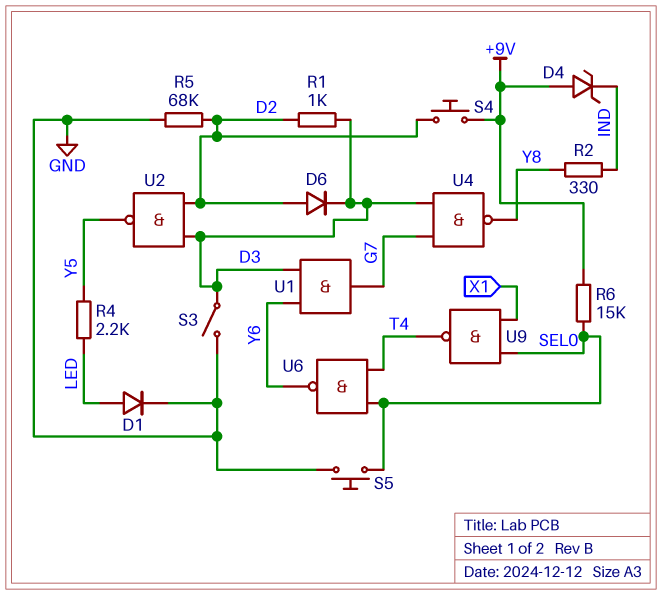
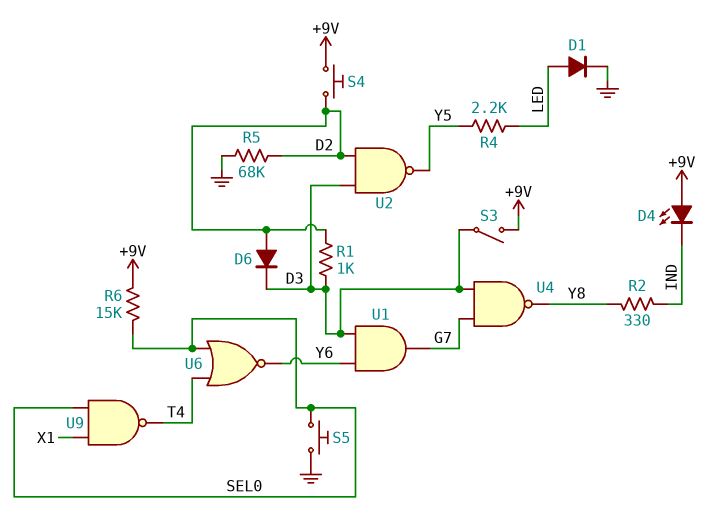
D4: zener (A +9V, K IND) -> LED (A +9V, K IND)
S3: switch (D3, GND) -> switch (+9V, D3)
U6: NAND (in SEL0, in T4, out Y6) -> NOR (in SEL0, in T4, out Y6)

